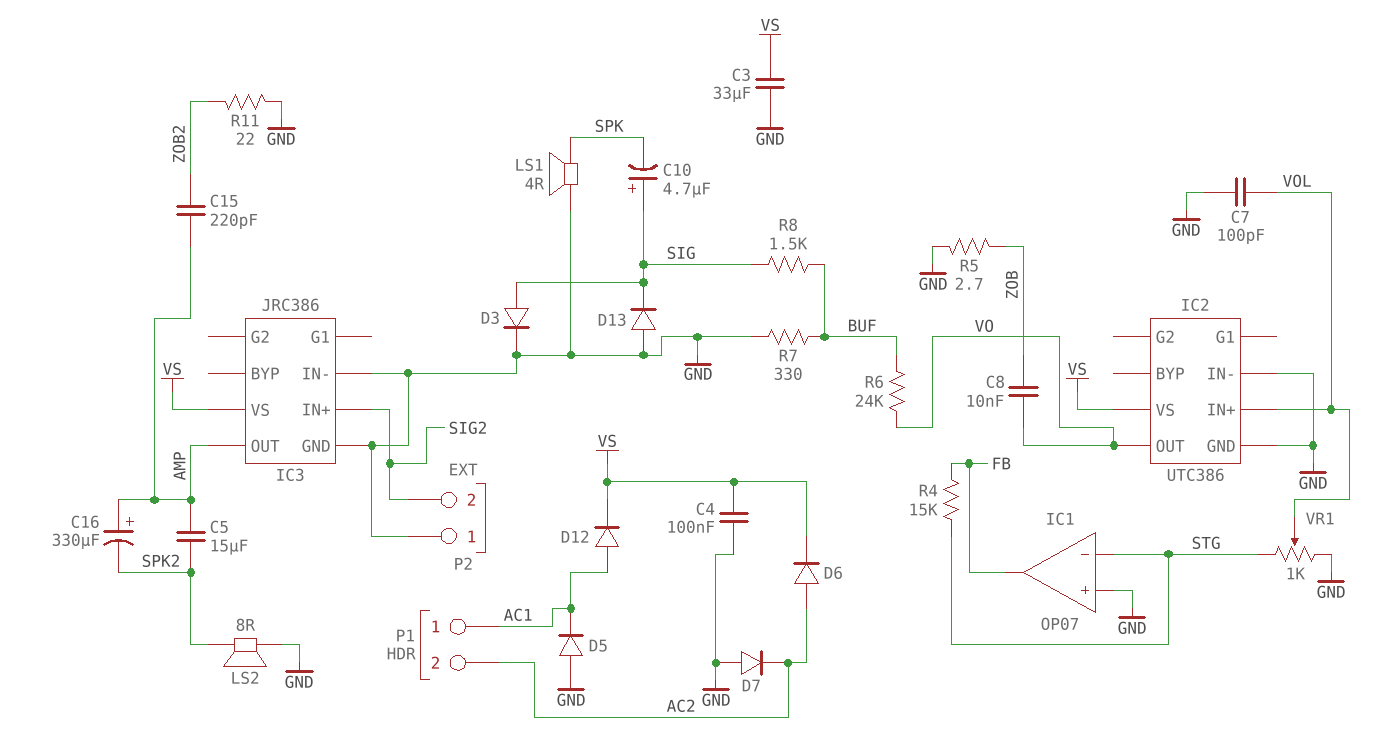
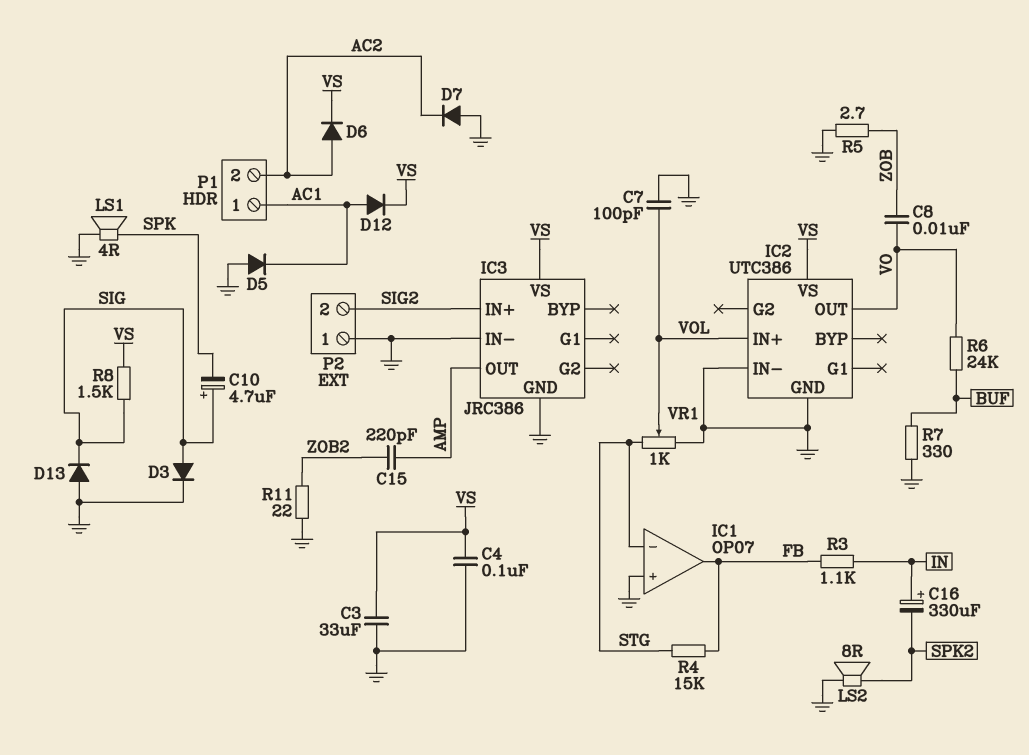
C5: 15uF (AMP, SPK2) -> none
C16: 330uF (plus AMP, minus SPK2) -> 330uF (plus IN, minus SPK2)
R3: none -> 1.1k (FB, IN)
R8: 1.5k (BUF, SIG) -> 1.5k (SIG, VS)

